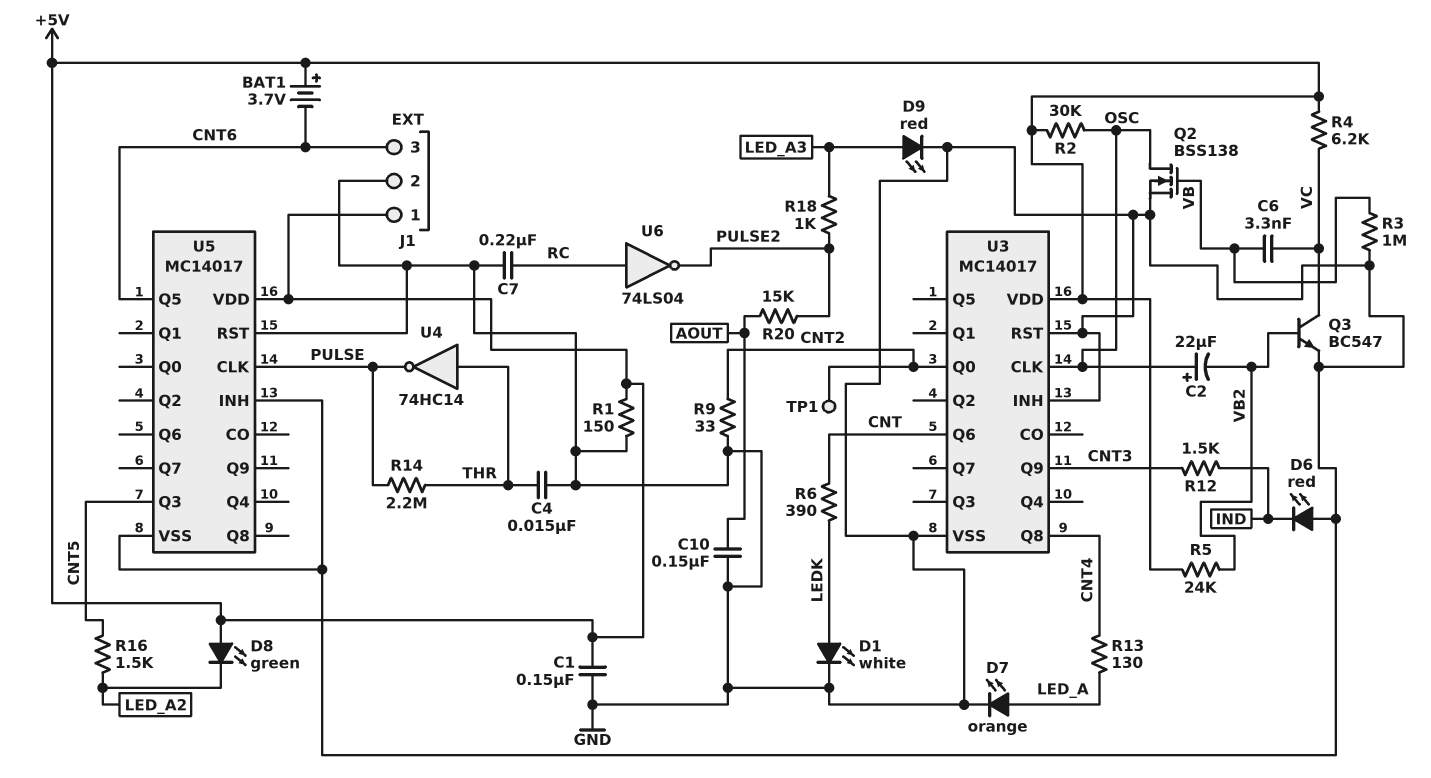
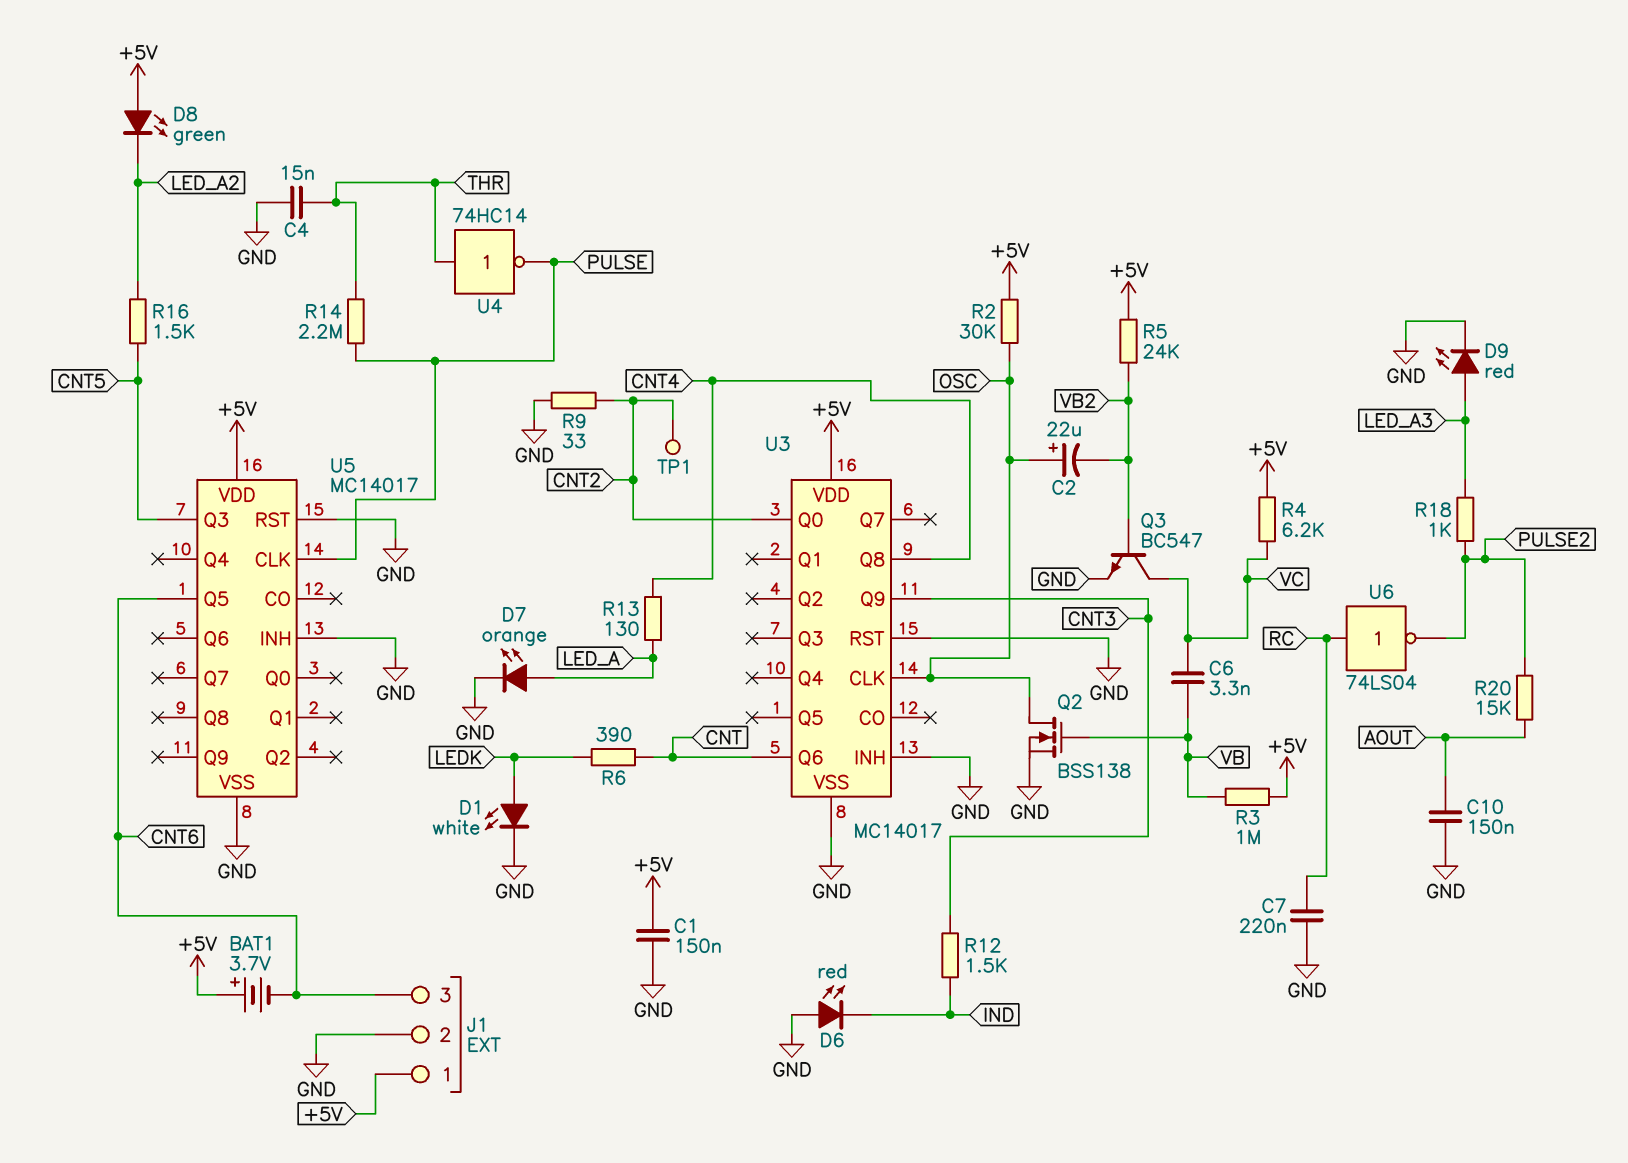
R1: 150 (+5V, GND) -> none
R3: 1M (GND, VB) -> 1M (+5V, VB)

